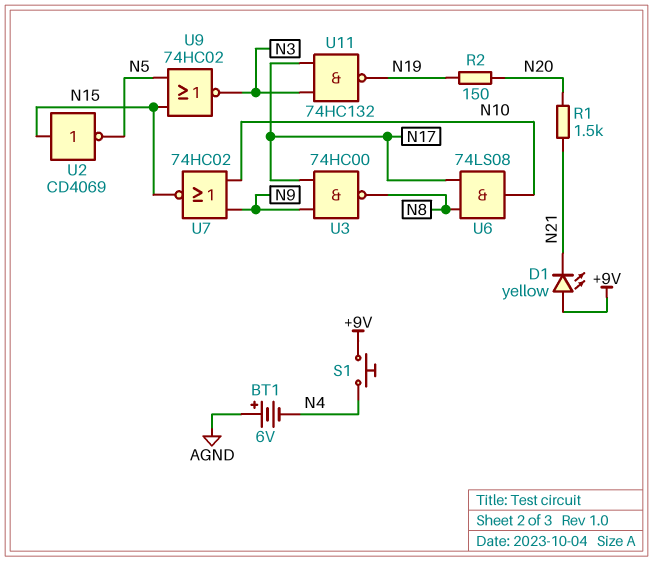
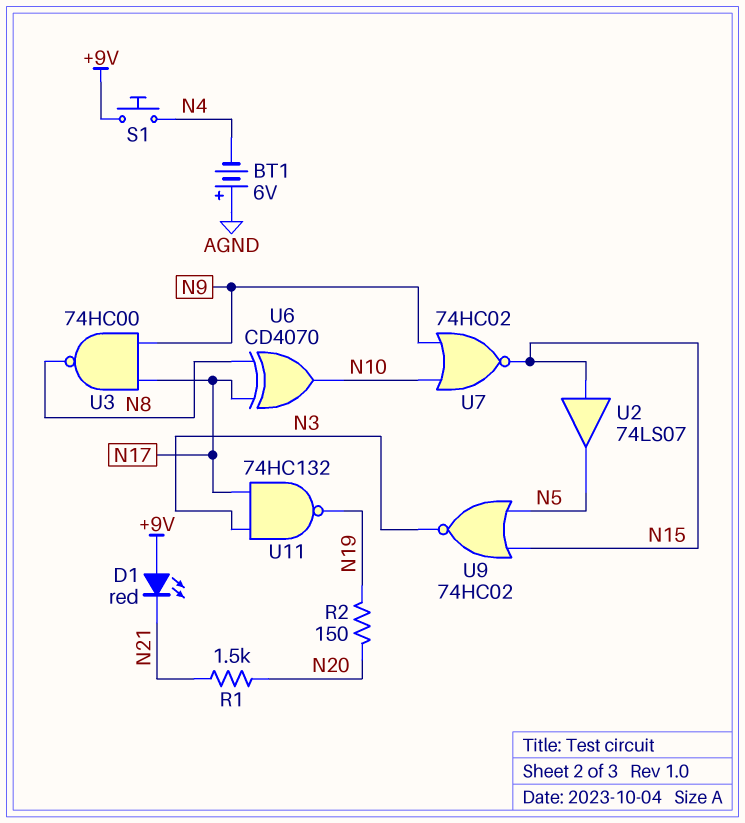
D1: LED yellow (A +9V, K N21) -> LED red (A +9V, K N21)
U2: NOT CD4069 (in N15, out N5) -> buffer 74LS07 (in N15, out N5)
U6: AND 74LS08 (in N8, in N17, out N10) -> XOR CD4070 (in N8, in N17, out N10)

